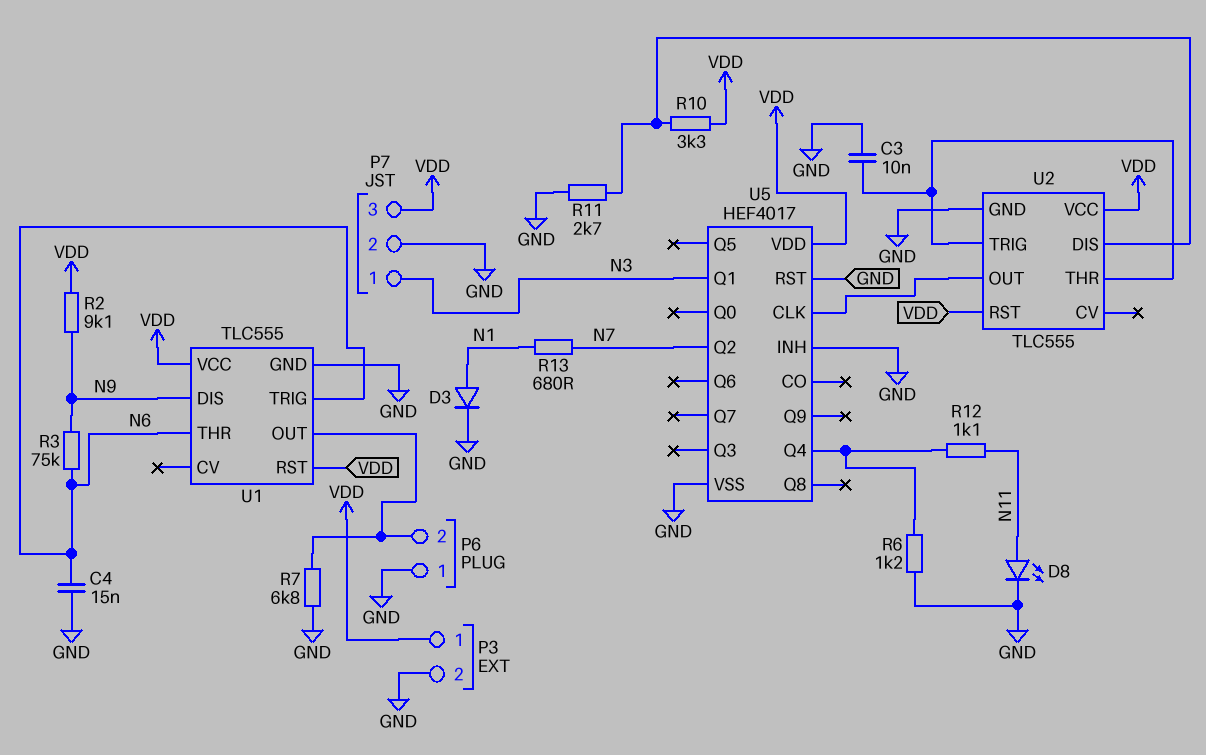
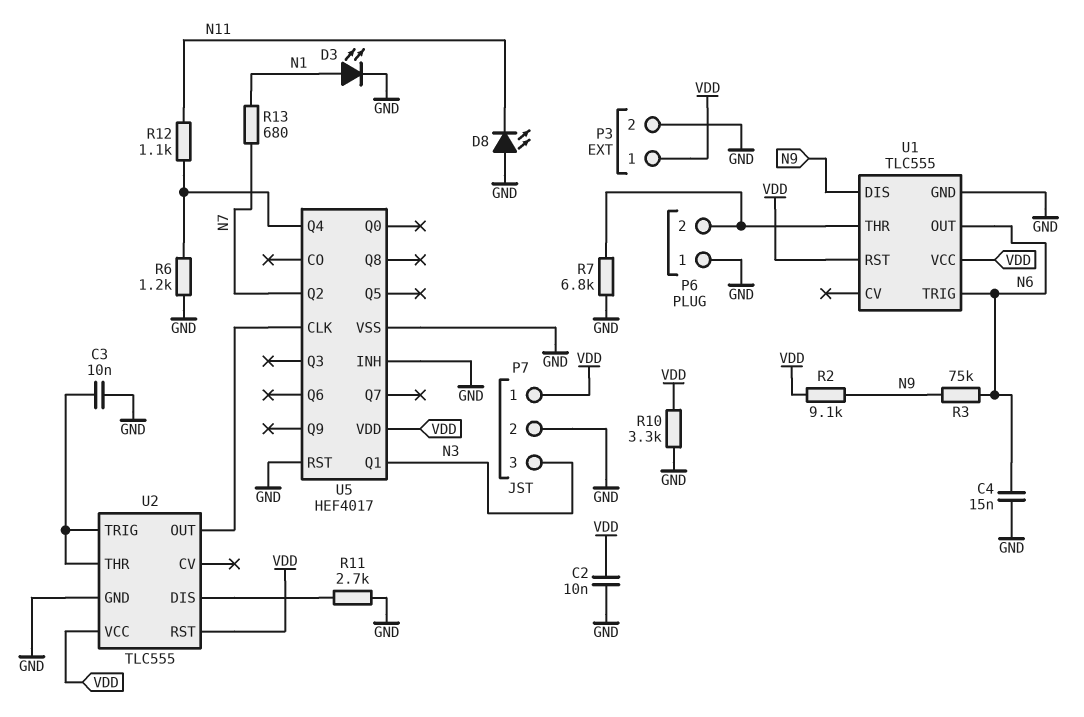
C2: none -> 10nF (GND, VDD)
D3: diode (A N1, K GND) -> LED (A N1, K GND)
D8: LED (A N11, K GND) -> LED (A GND, K N11)
P7 pin 1: N3 -> VDD
P7 pin 3: VDD -> N3
R10: 3.3k (U2/DIS, VDD) -> 3.3k (GND, VDD)
U1 pin OUT: P6/2 -> N6
U1 pin THR: N6 -> P6/2

